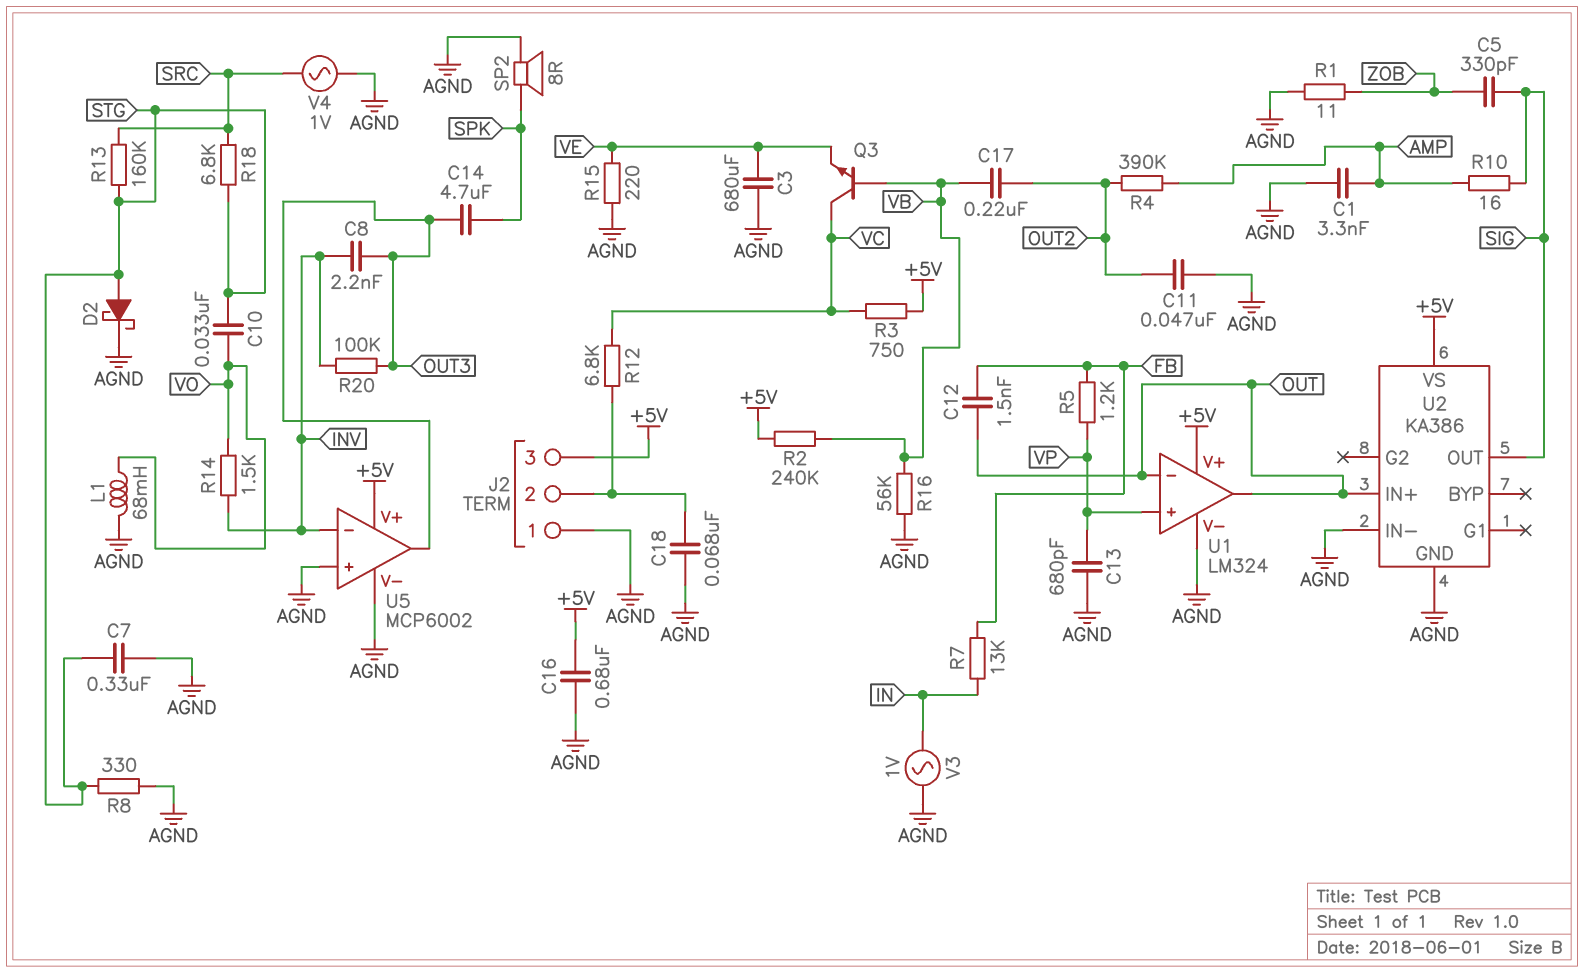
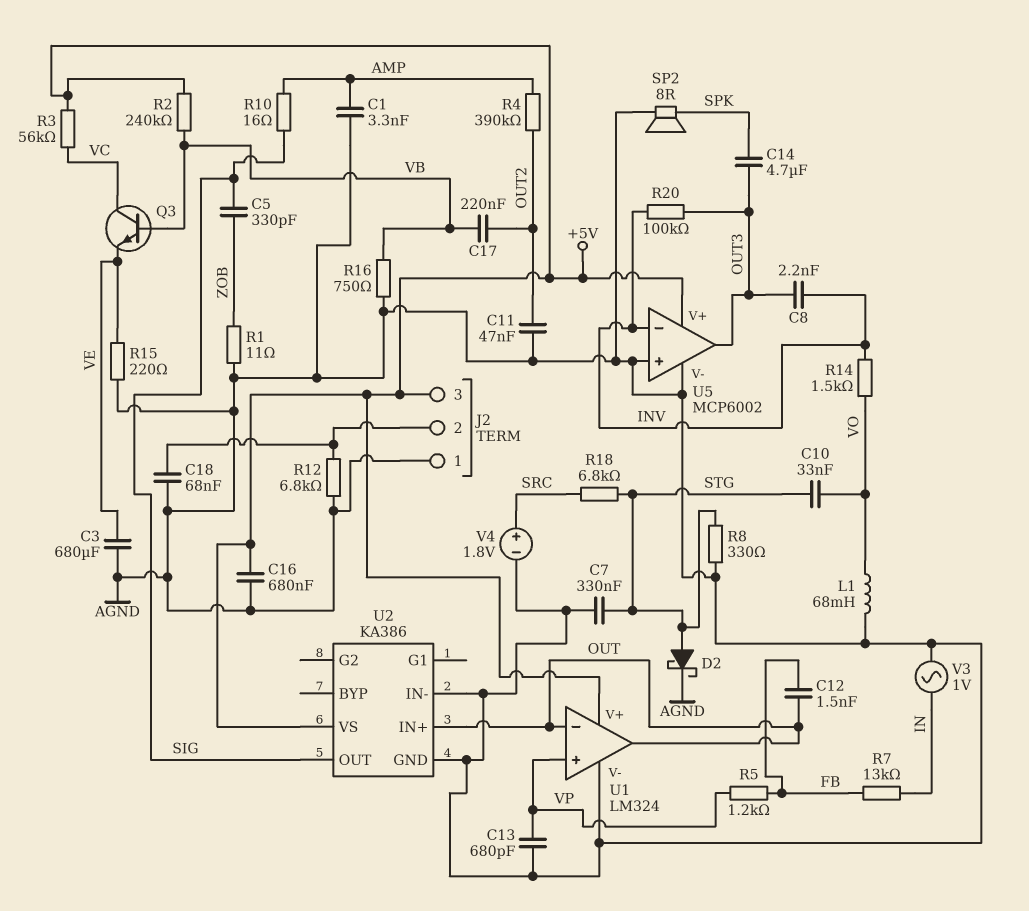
R3: 750 (+5V, VC) -> 56k (+5V, VC)
R12: 6.8k (J2/2, VC) -> 6.8k (AGND, J2/2)
R13: 160k (SRC, STG) -> none
R16: 56k (AGND, VB) -> 750 (AGND, VB)
V4: AC 1V (AGND, SRC) -> 1.8V (plus SRC, minus AGND)

